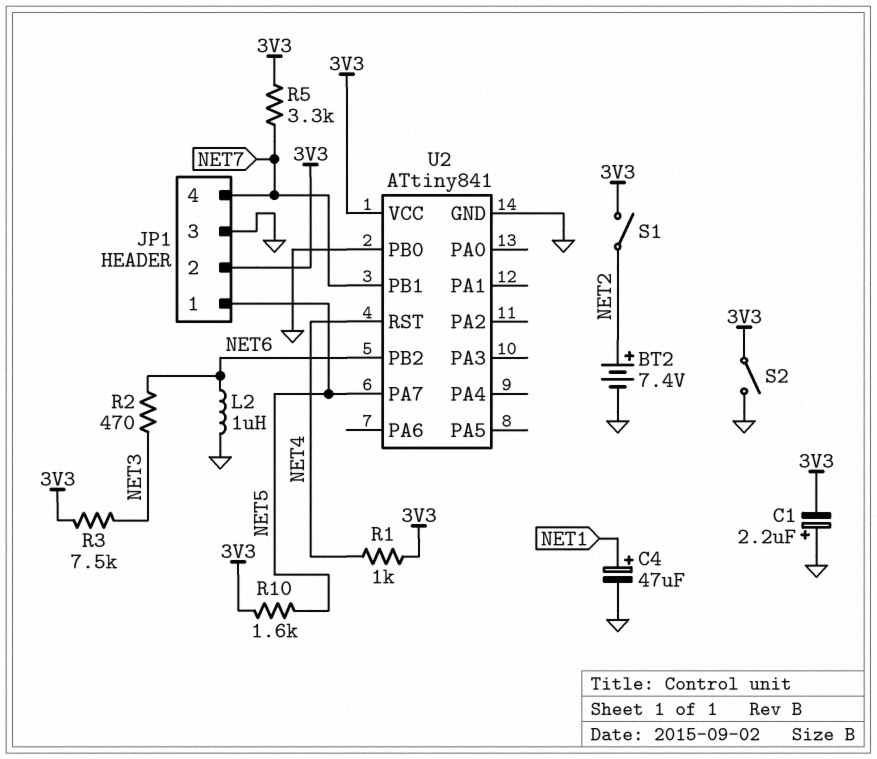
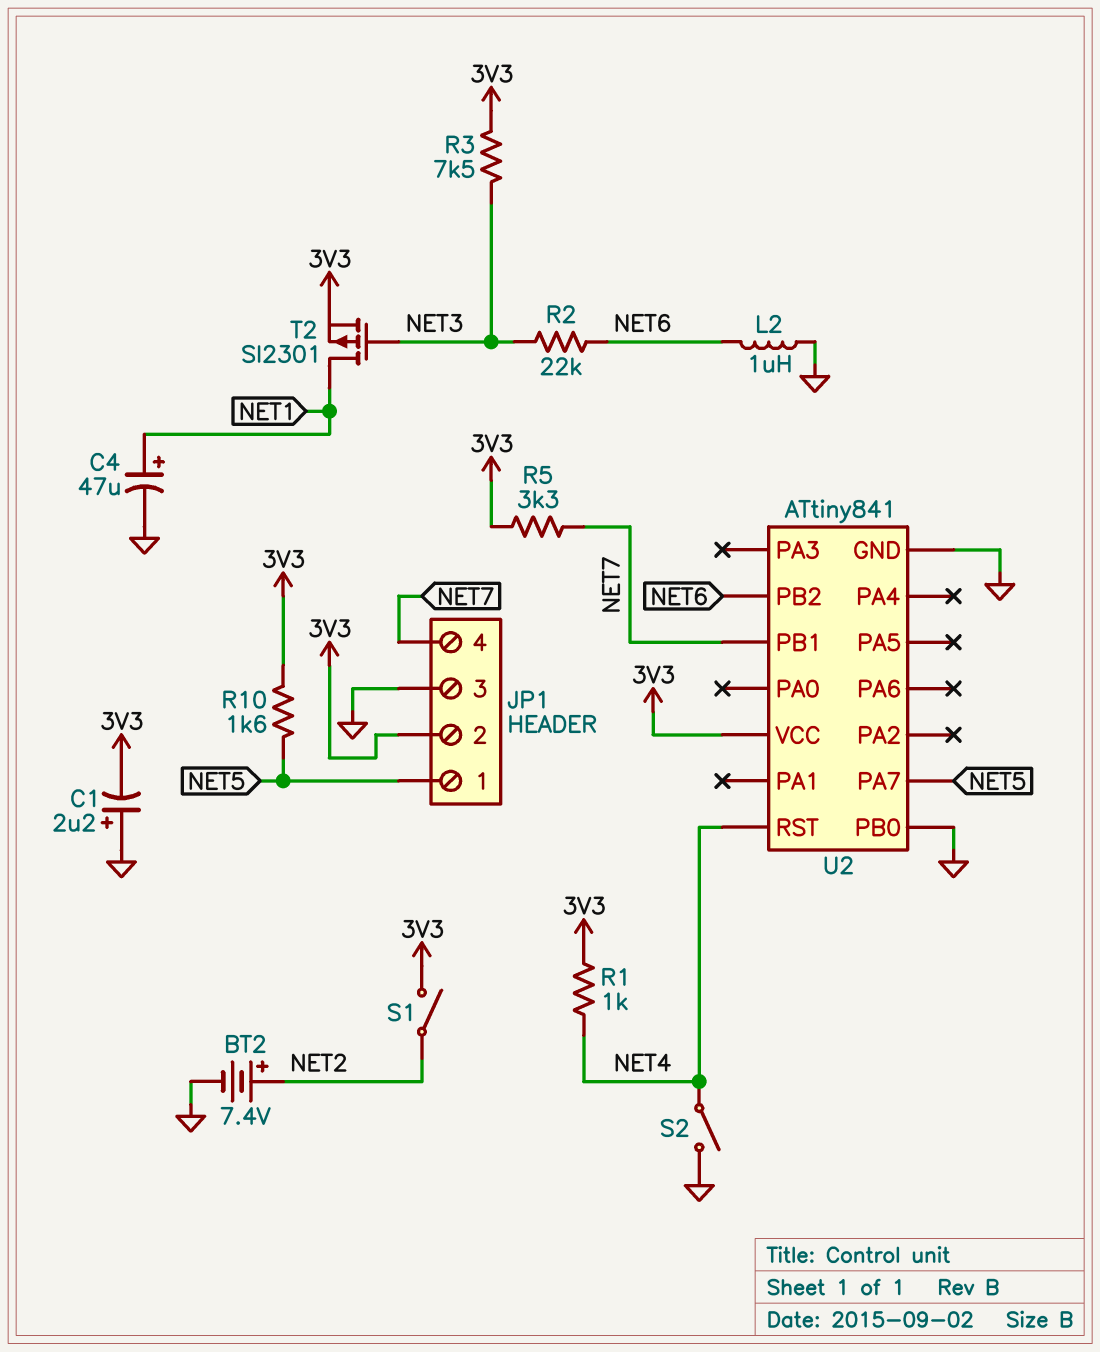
R2: 470 (NET3, NET6) -> 22k (NET3, NET6)
S2: switch (3V3, GND) -> switch (GND, NET4)
T2: none -> PMOS SI2301 (G NET3, D NET1, S 3V3)

